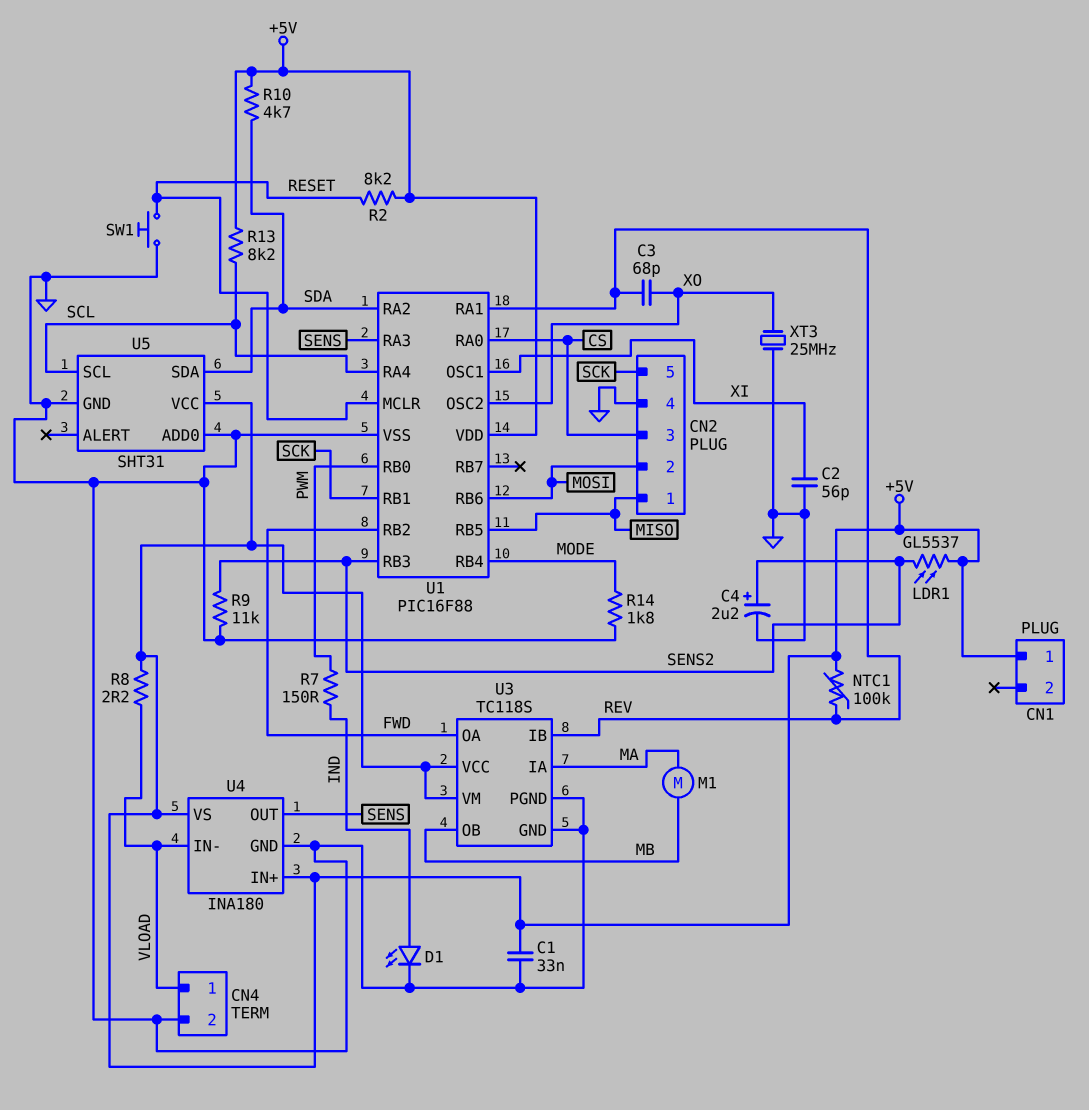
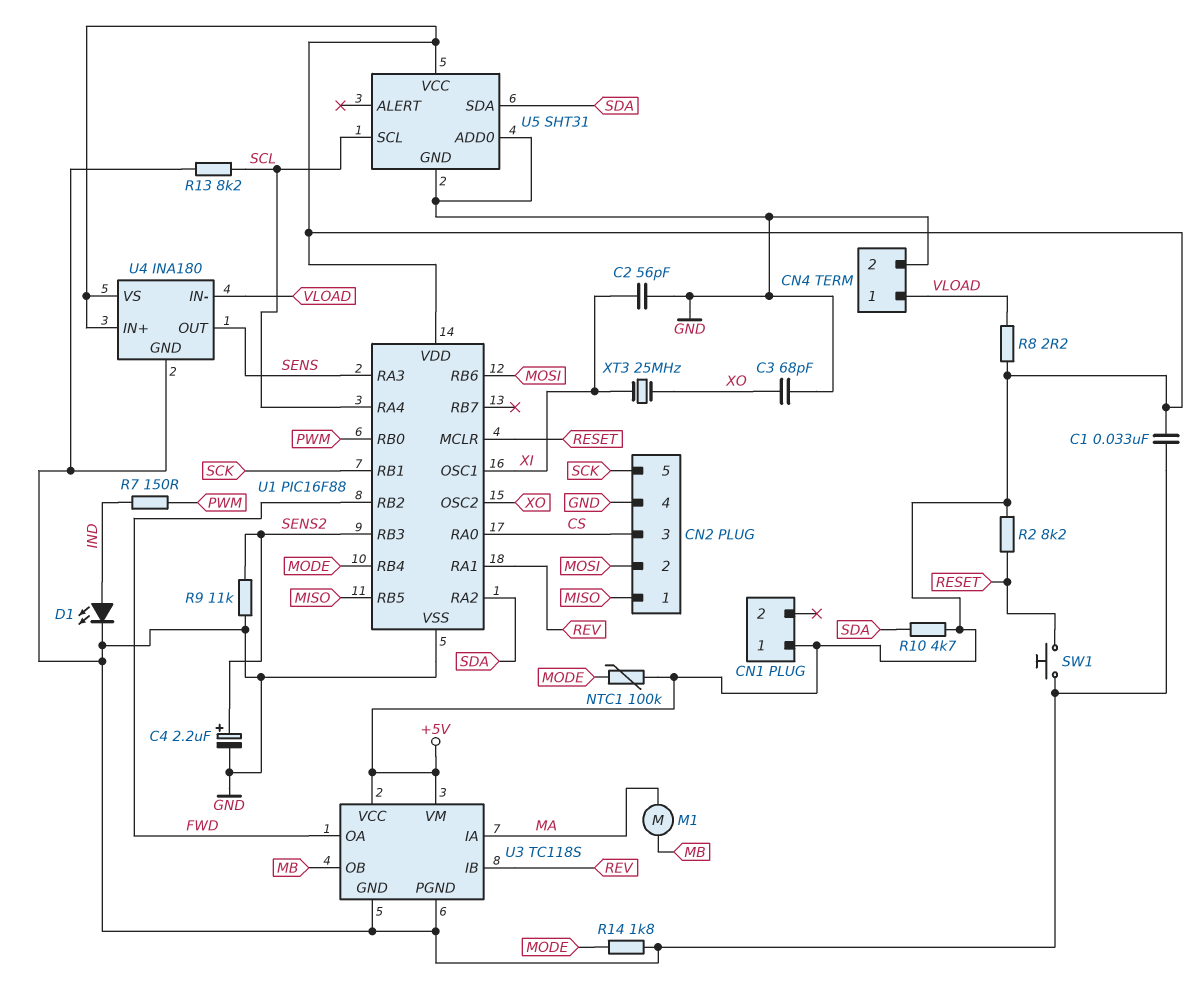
C3: 68pF (REV, XO) -> 68pF (GND, XO)
LDR1: GL5537 (+5V, SENS2) -> none
NTC1: 100k (+5V, REV) -> 100k (+5V, MODE)
R13: 8.2k (+5V, SCL) -> 8.2k (GND, SCL)
XT3: 25MHz (GND, XO) -> 25MHz (XI, XO)

